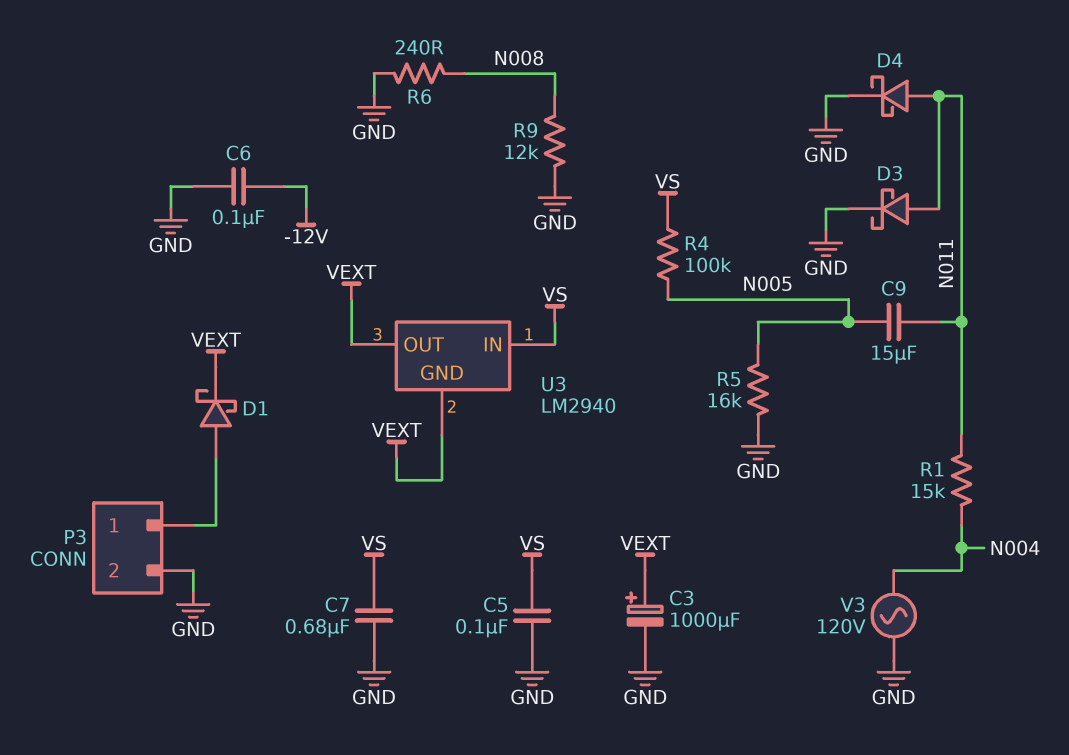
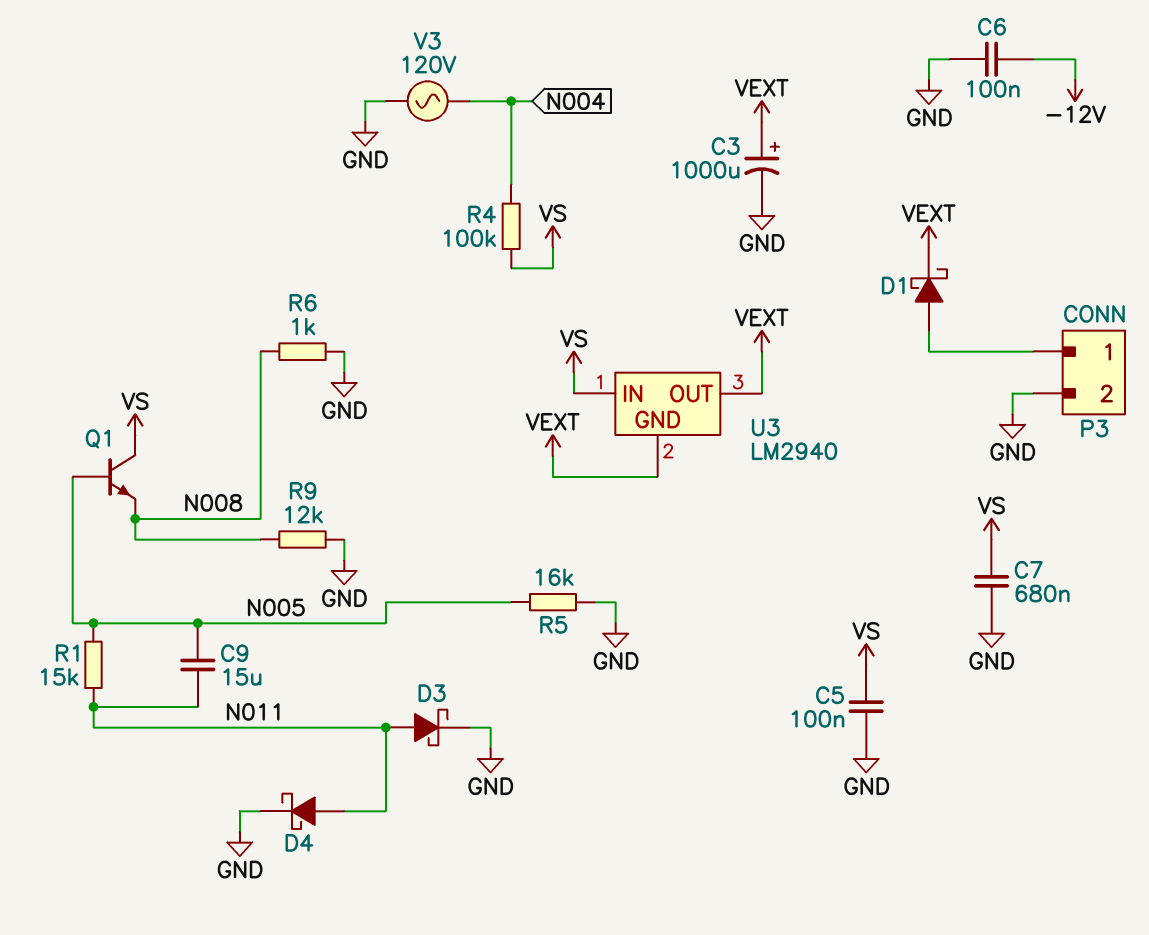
Q1: none -> NPN (B N005, C VS, E N008)
R1: 15k (N004, N011) -> 15k (N005, N011)
R4: 100k (N005, VS) -> 100k (N004, VS)
R6: 240 (GND, N008) -> 1k (GND, N008)

